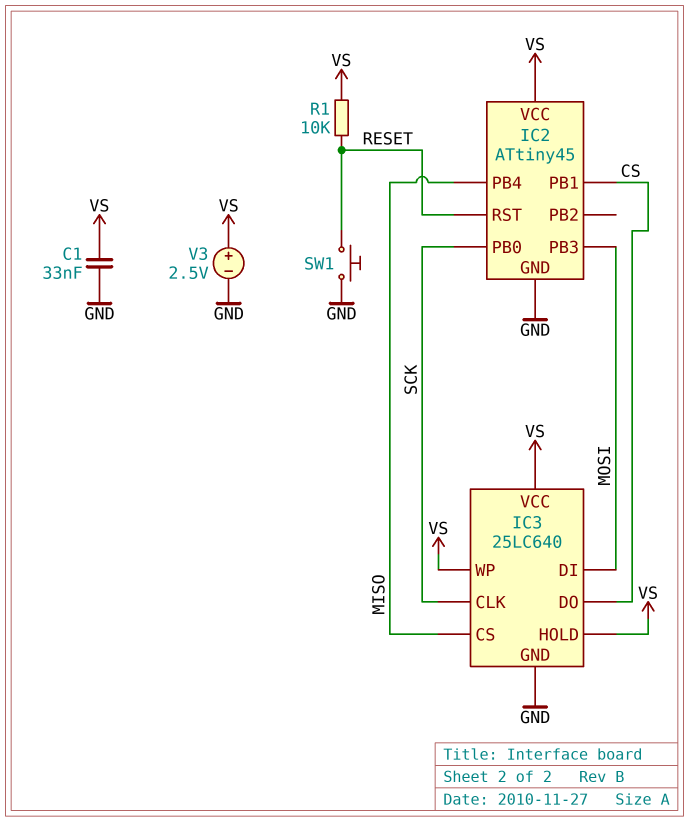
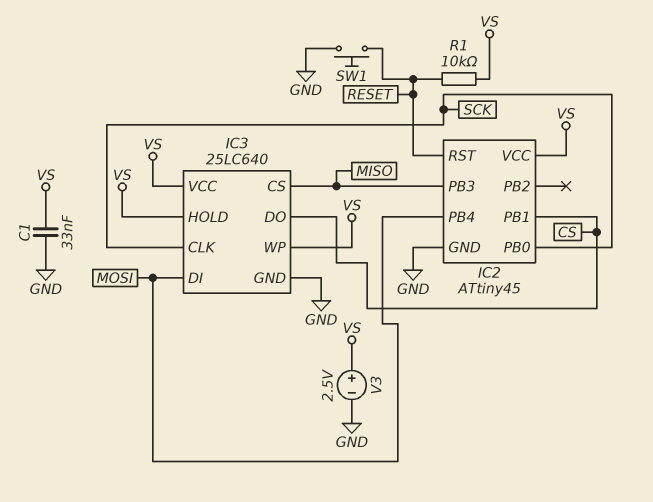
IC2 pin PB3: MOSI -> MISO
IC2 pin PB4: MISO -> MOSI

